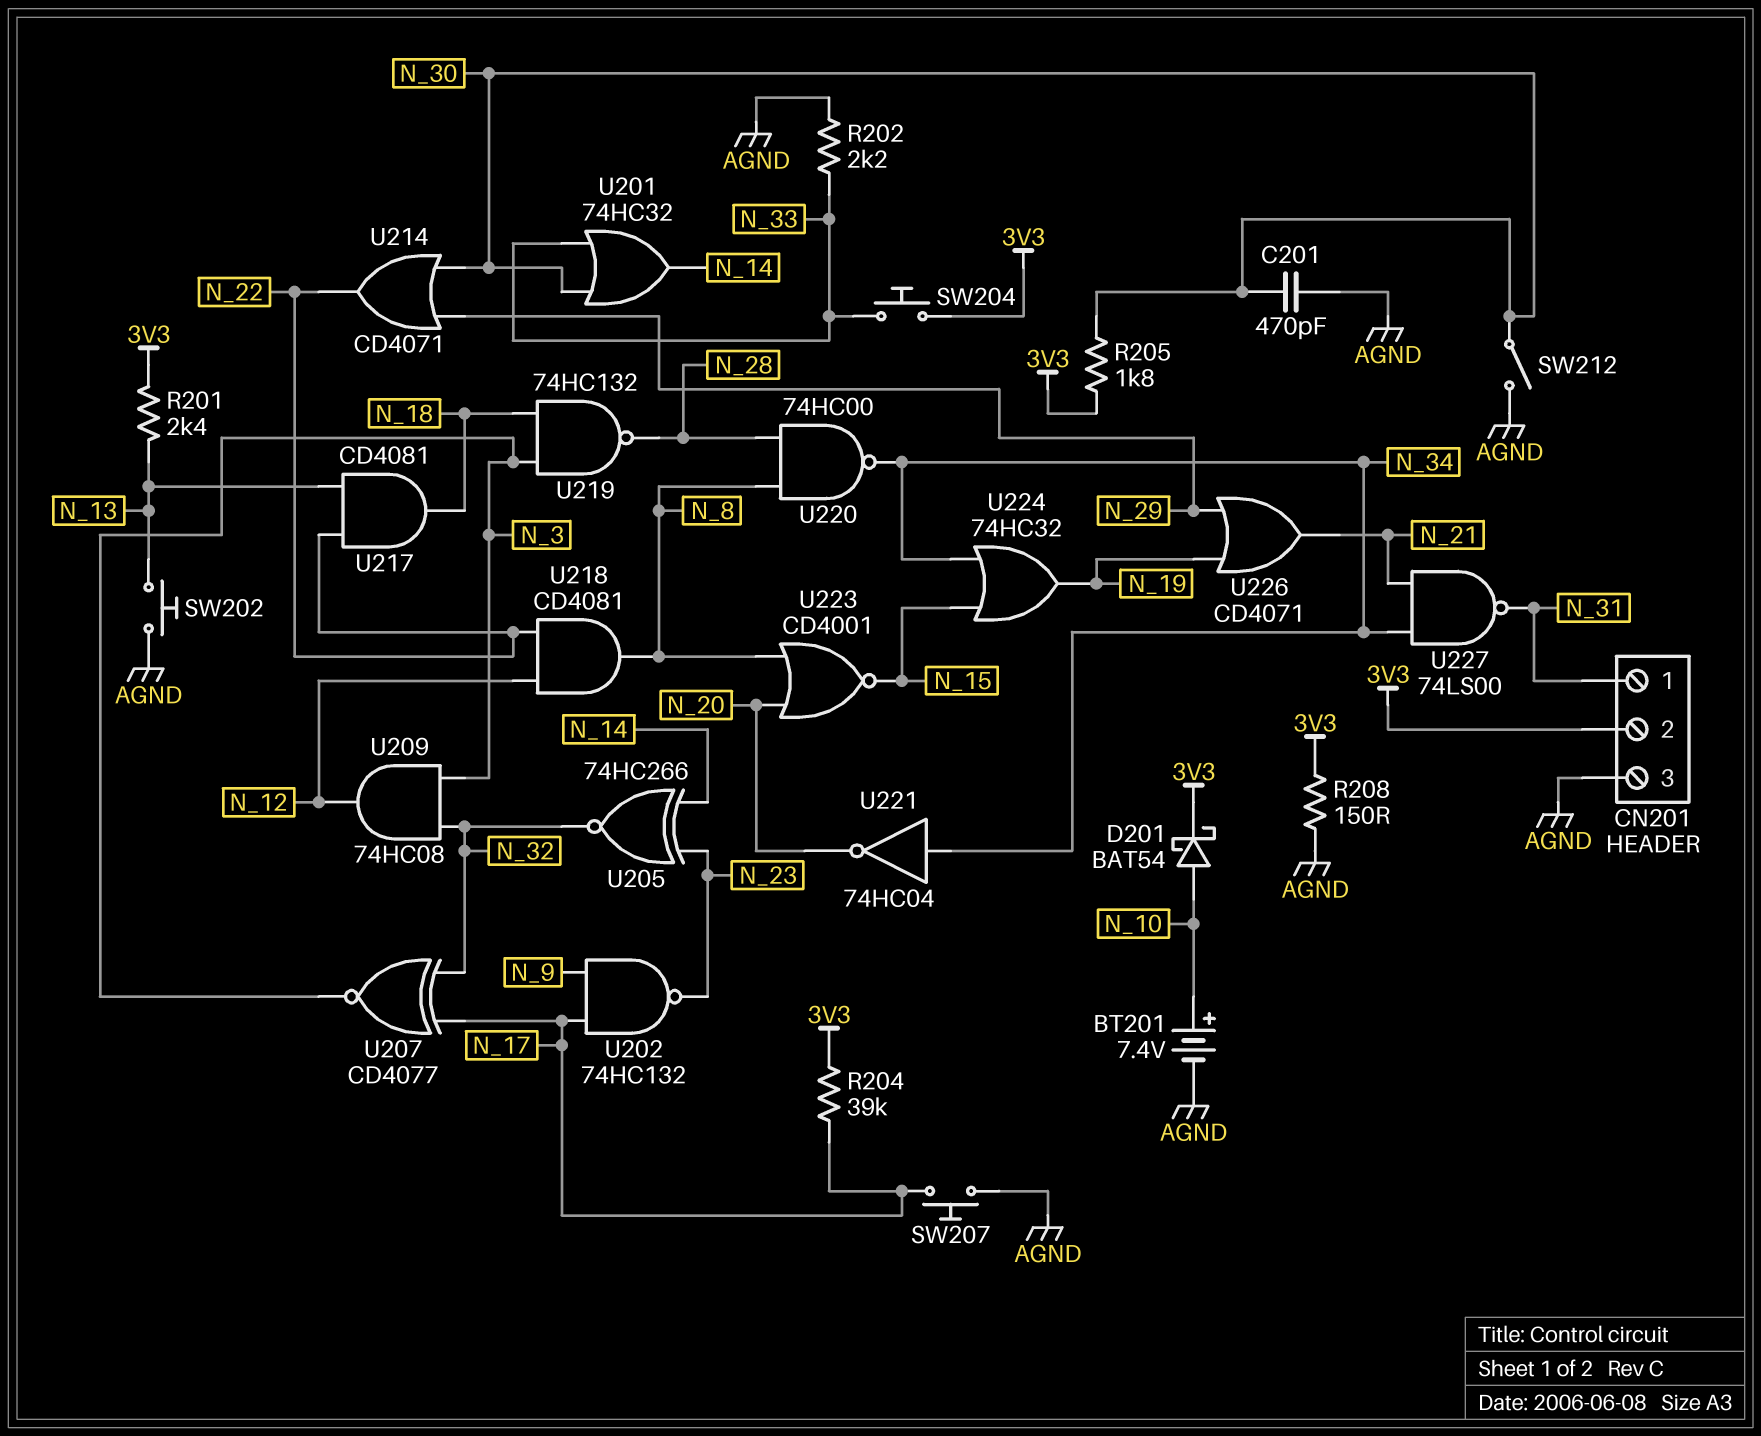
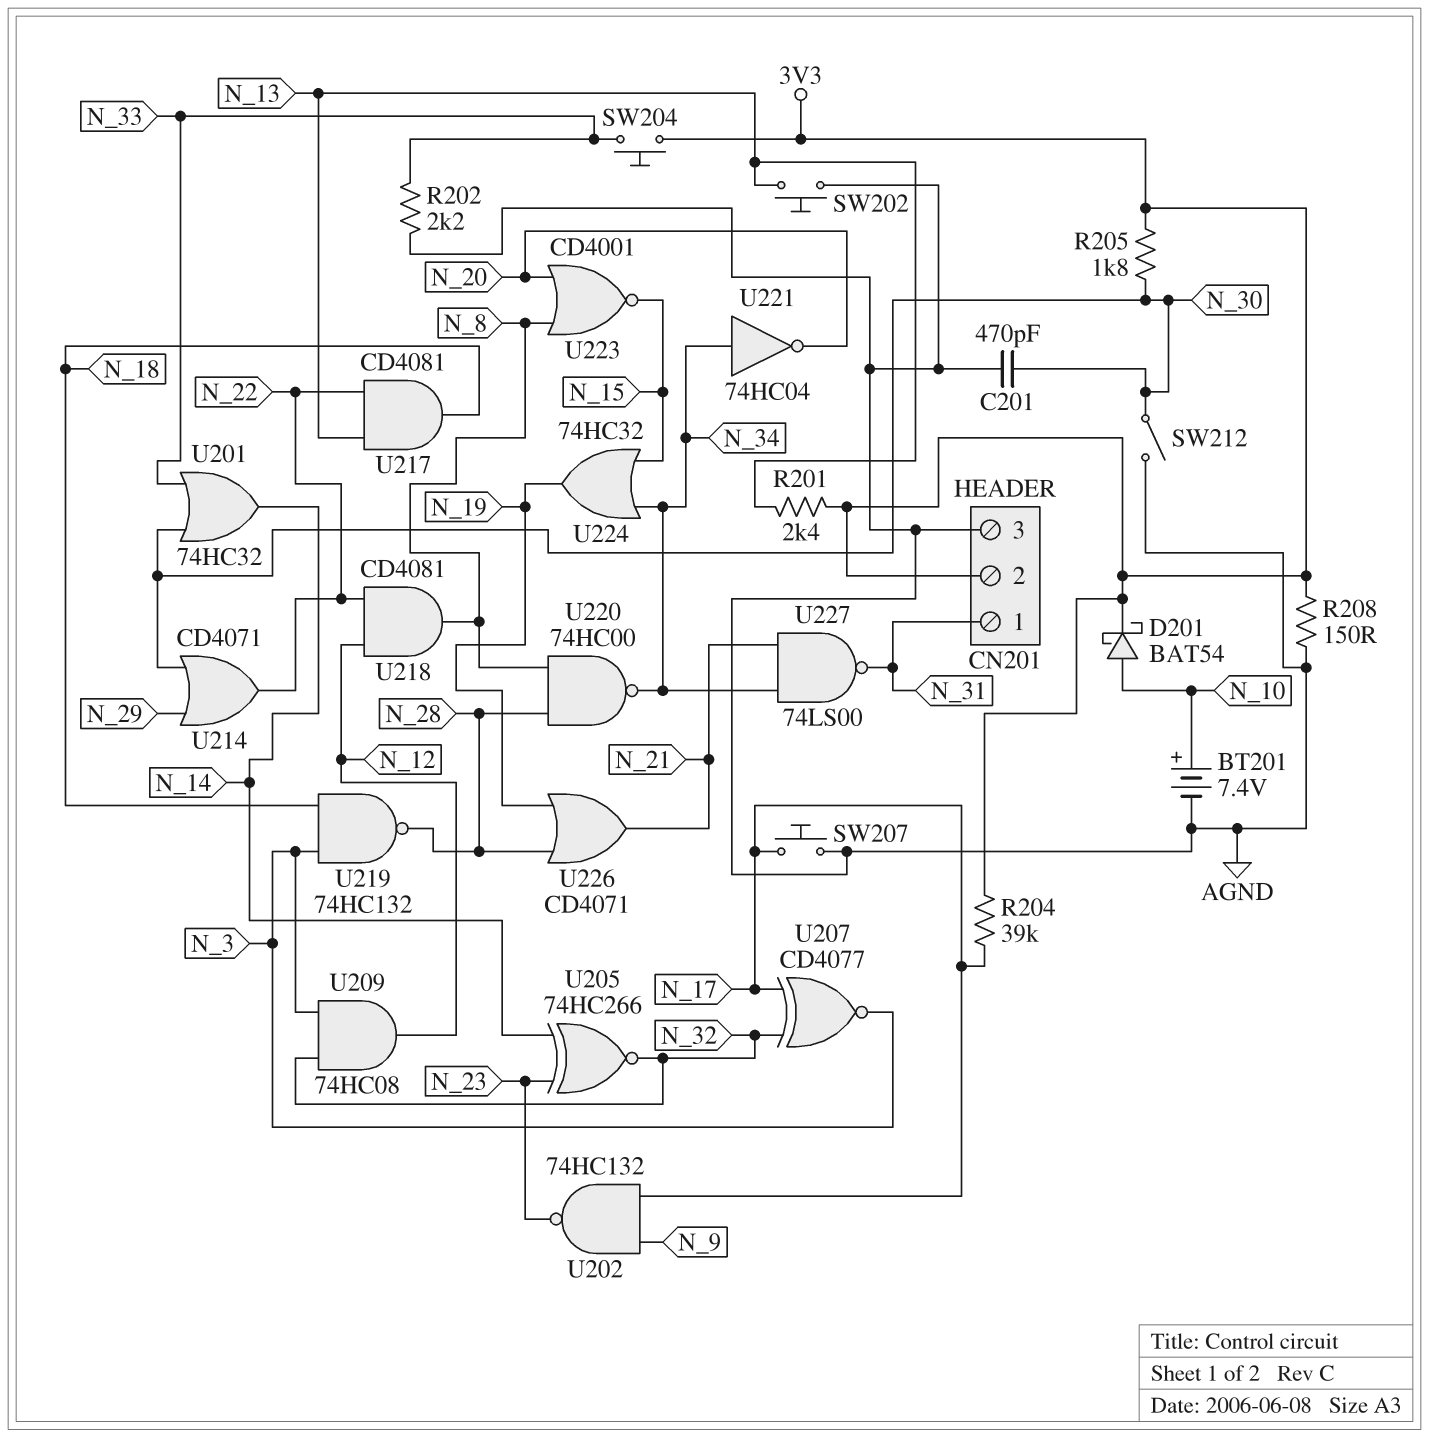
U226: OR CD4071 (in N_19, in N_29, out N_21) -> OR CD4071 (in N_19, in N_28, out N_21)

